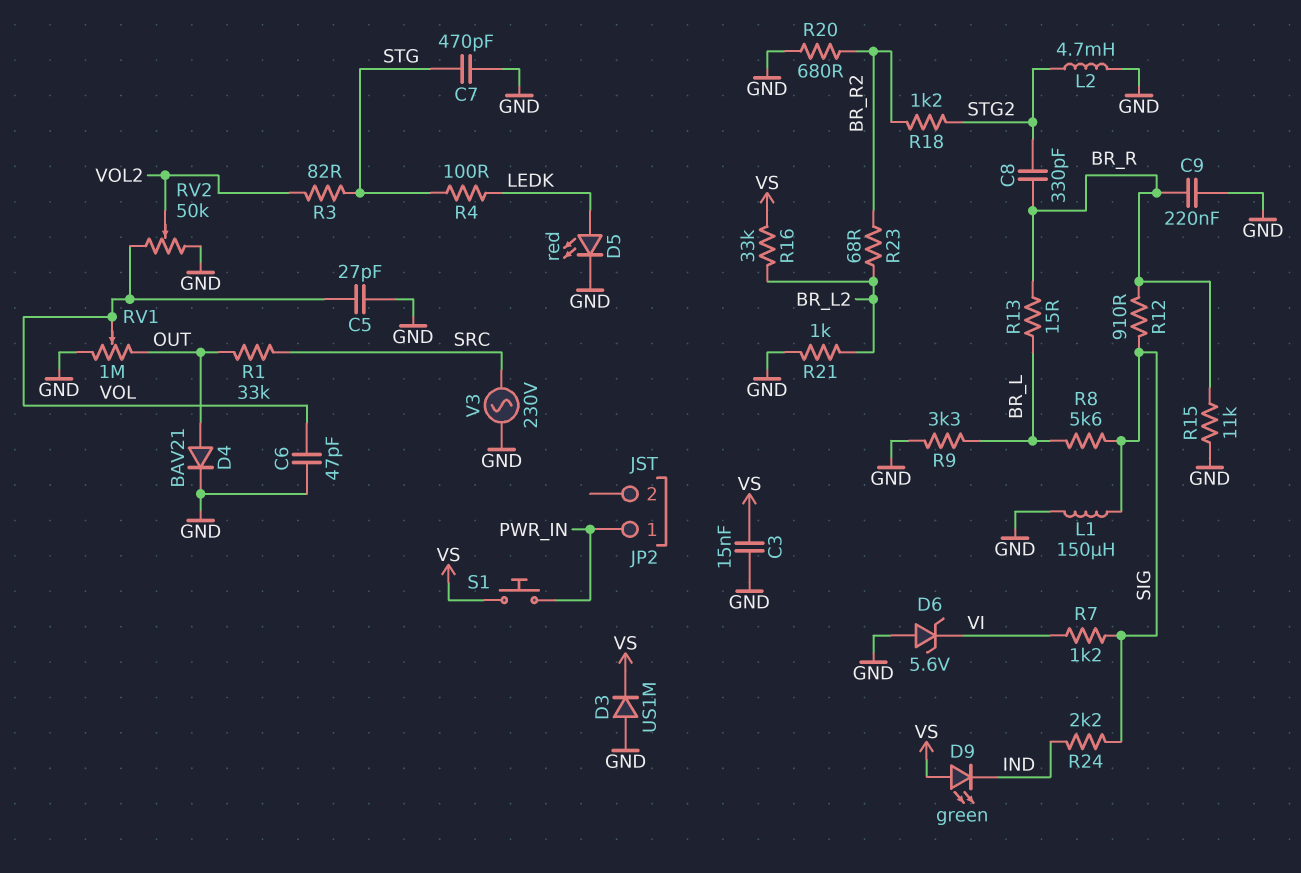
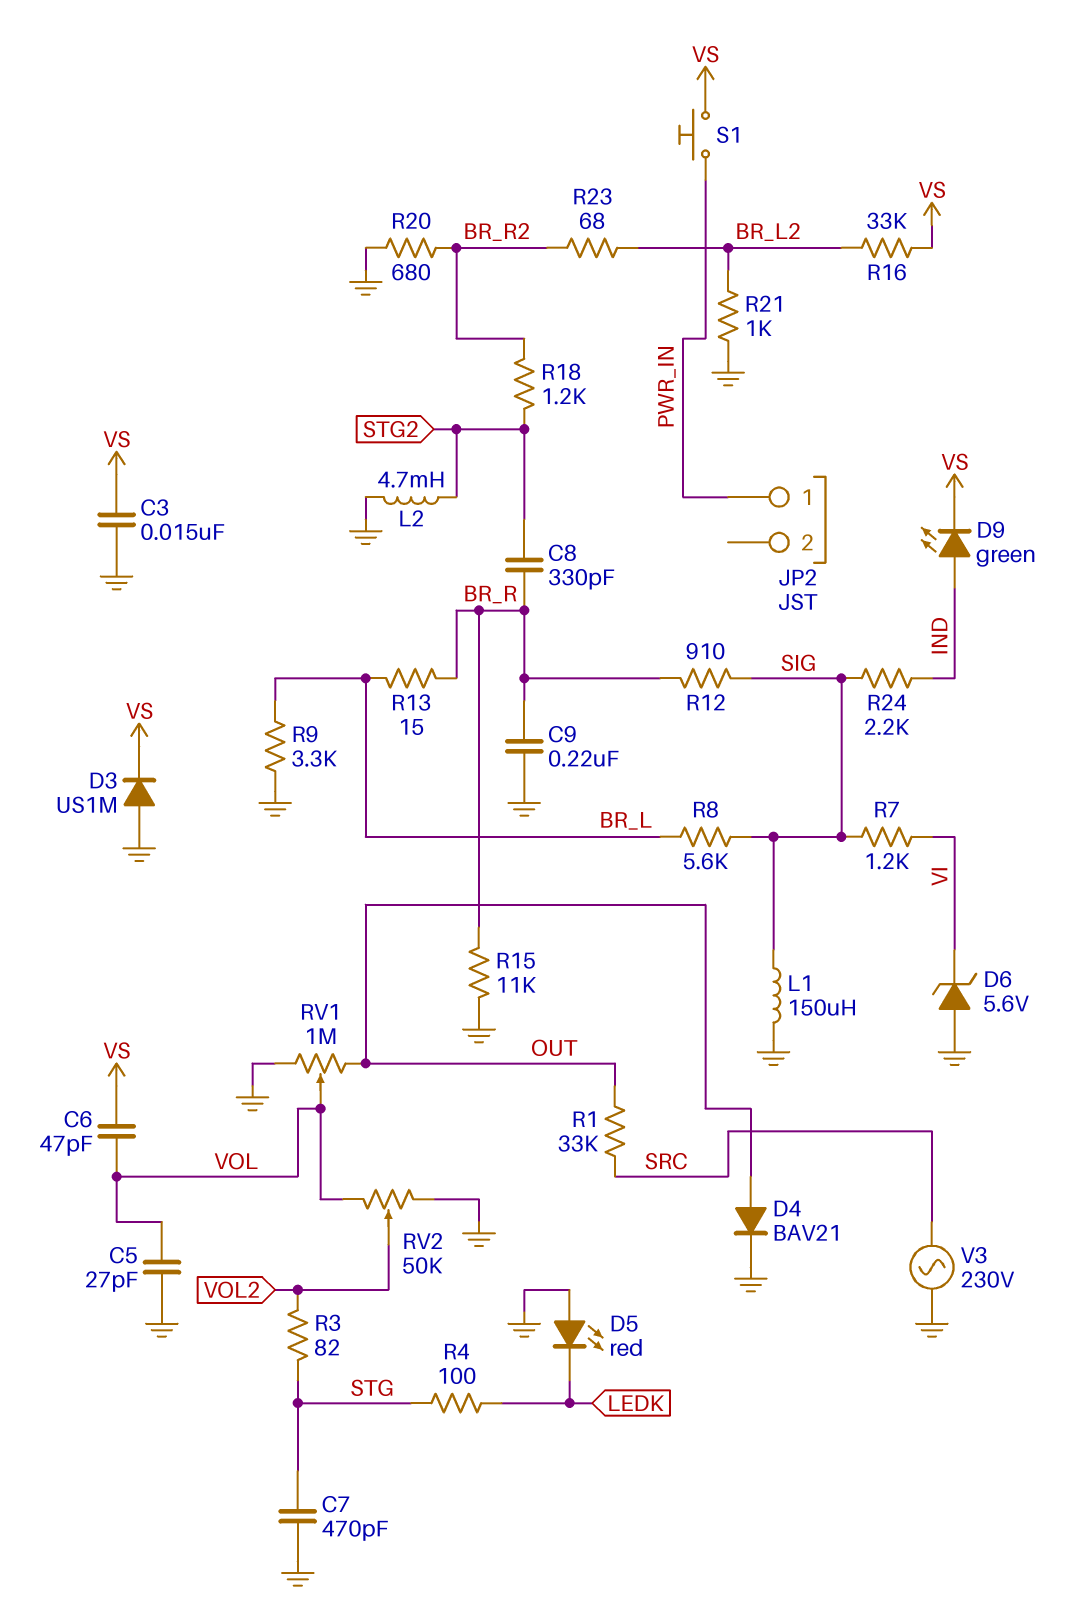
C6: 47pF (GND, VOL) -> 47pF (VOL, VS)
D5: LED red (A LEDK, K GND) -> LED red (A GND, K LEDK)
D9: LED green (A VS, K IND) -> LED green (A IND, K VS)

